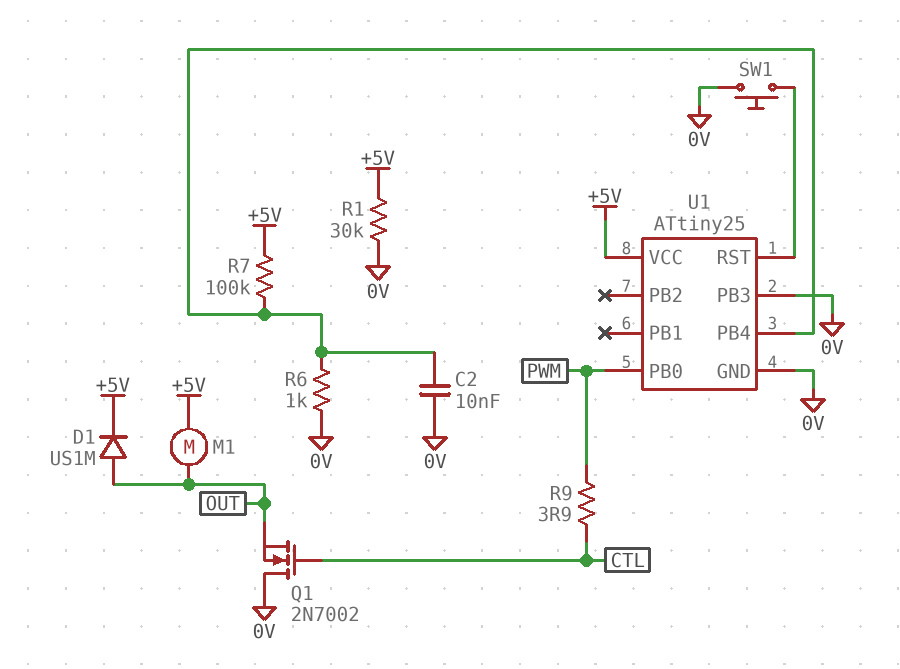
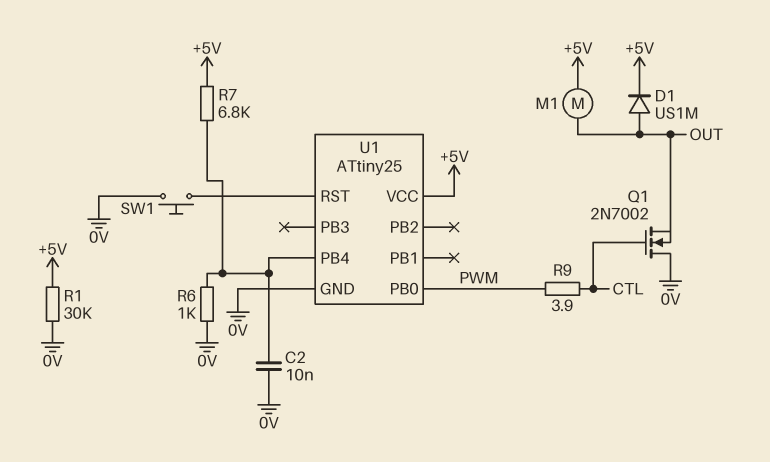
R7: 100k (+5V, U1/PB4) -> 6.8k (+5V, U1/PB4)
U1 pin PB3: 0V -> none

